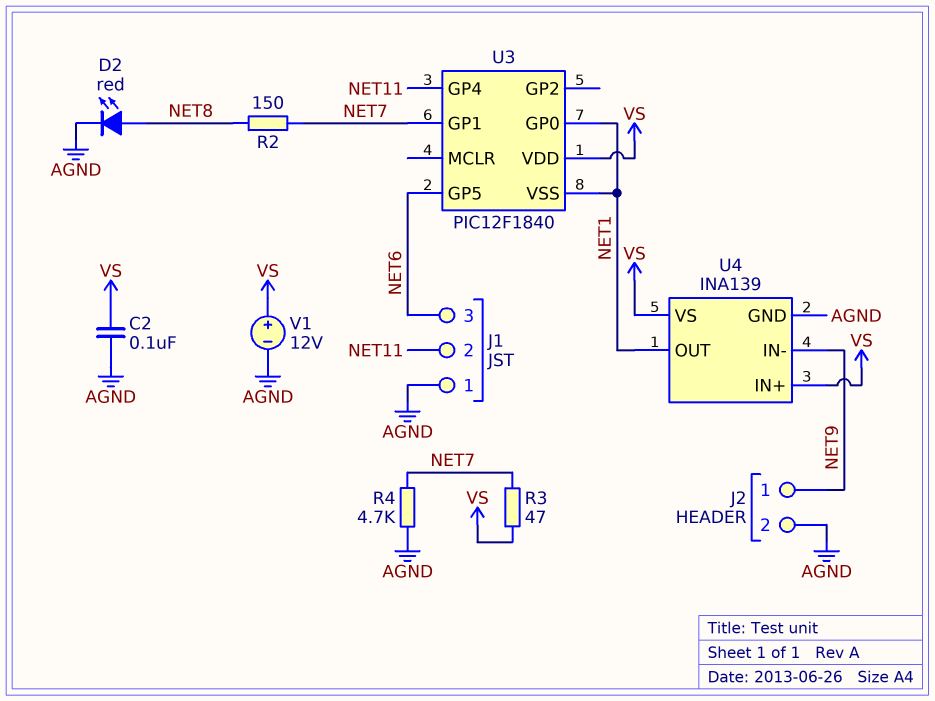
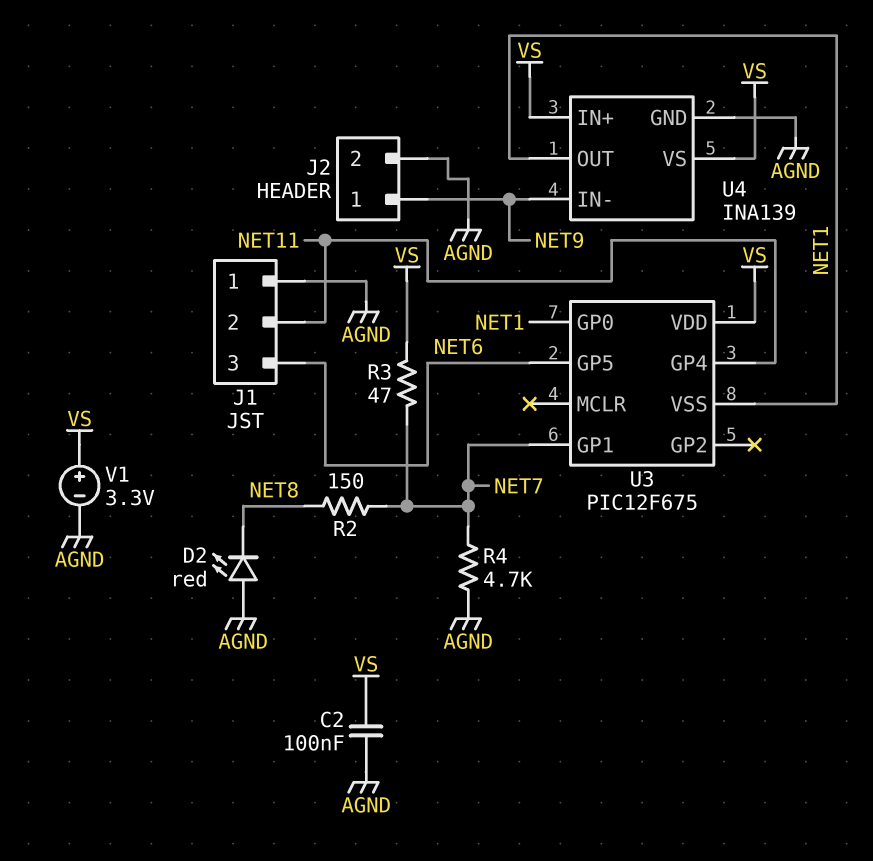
D2: LED red (A NET8, K AGND) -> LED red (A AGND, K NET8)
U3: PIC12F1840 -> PIC12F675
V1: 12V (plus VS, minus AGND) -> 3.3V (plus VS, minus AGND)

